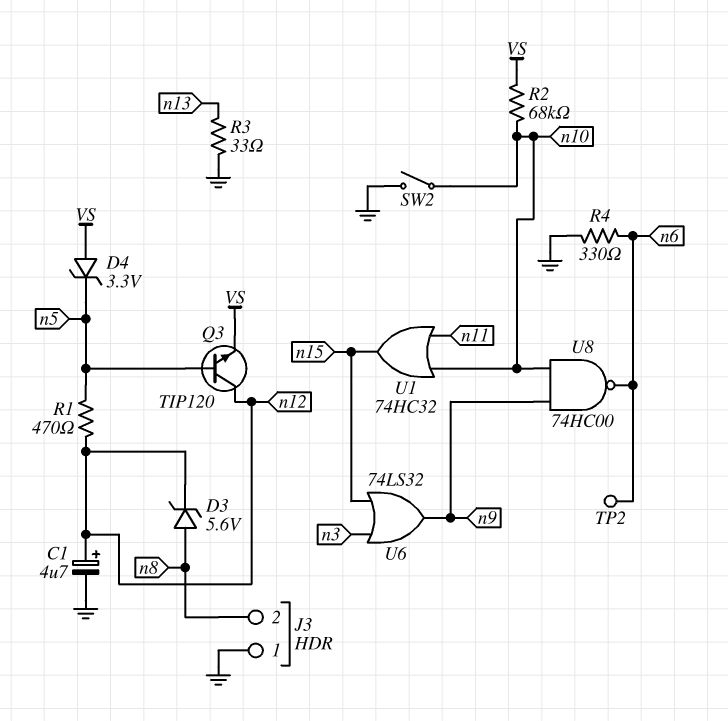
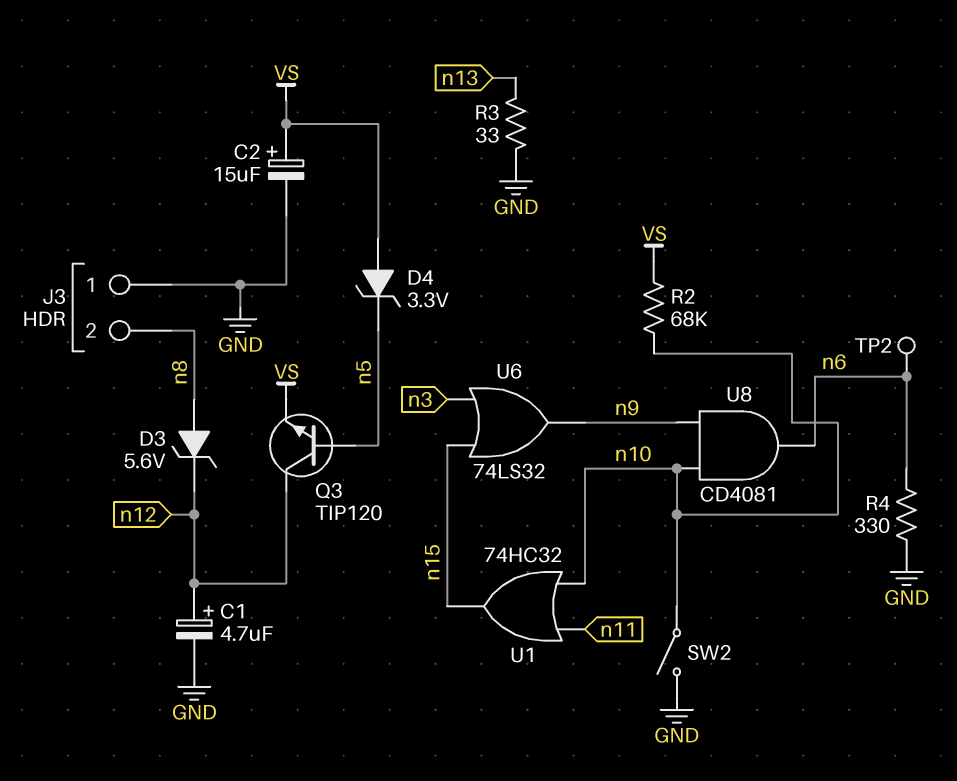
C2: none -> 15uF (plus VS, minus GND)
R1: 470 (n5, n12) -> none
U8: NAND 74HC00 (in n9, in n10, out n6) -> AND CD4081 (in n9, in n10, out n6)

